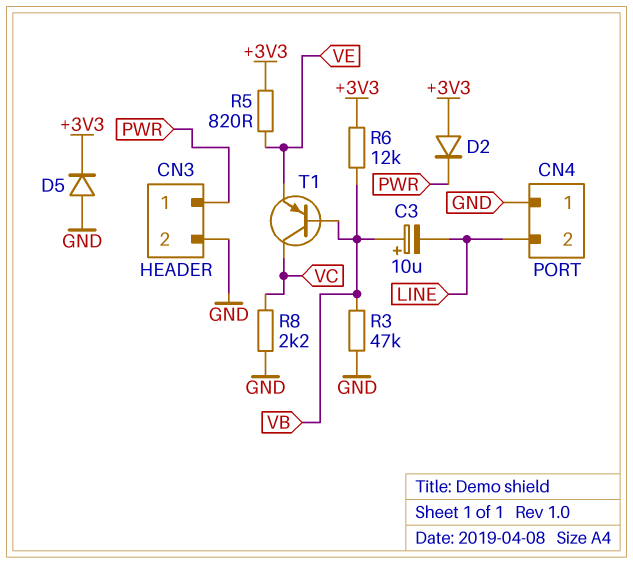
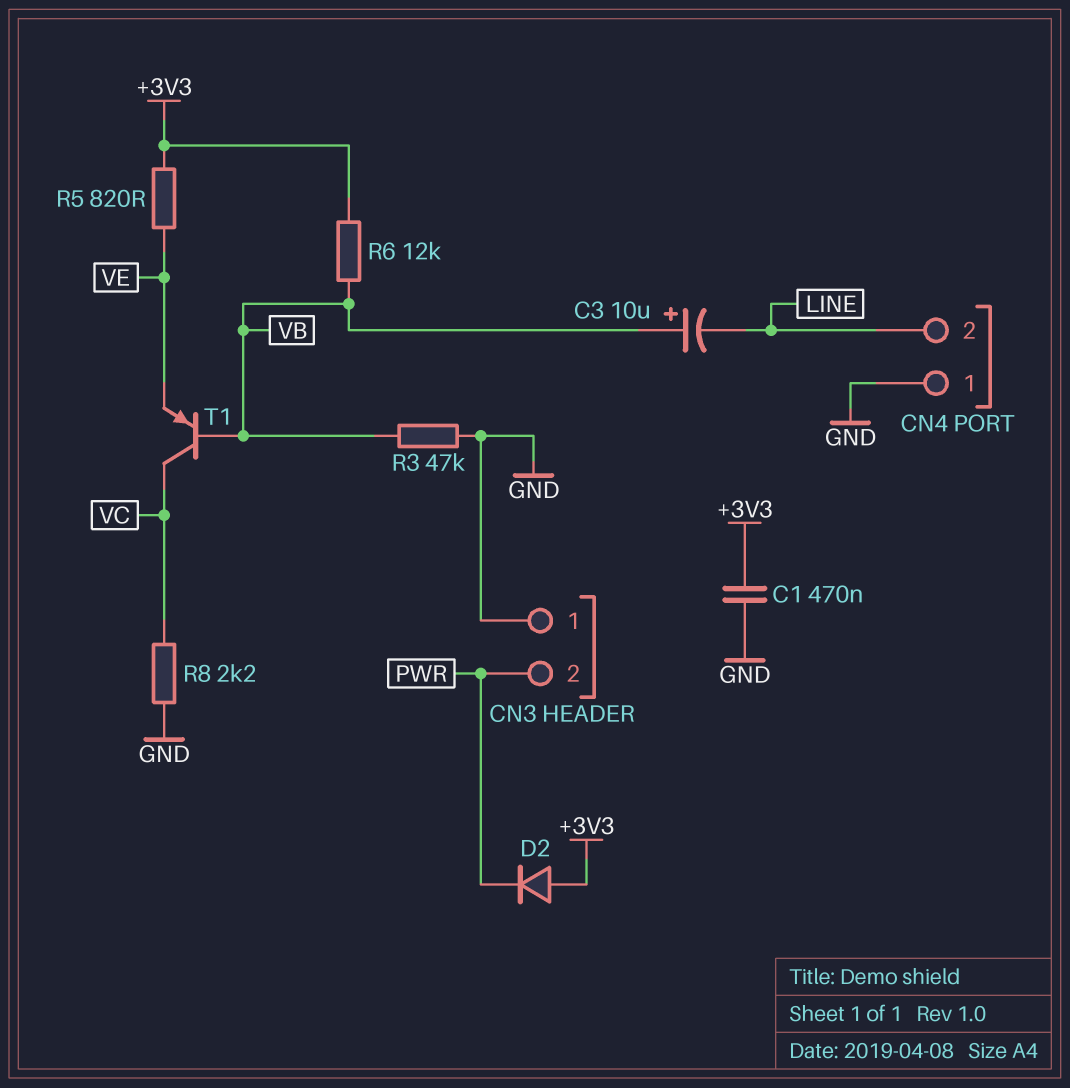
C1: none -> 470nF (+3V3, GND)
CN3 pin 1: PWR -> GND
CN3 pin 2: GND -> PWR
D5: diode (A GND, K +3V3) -> none

